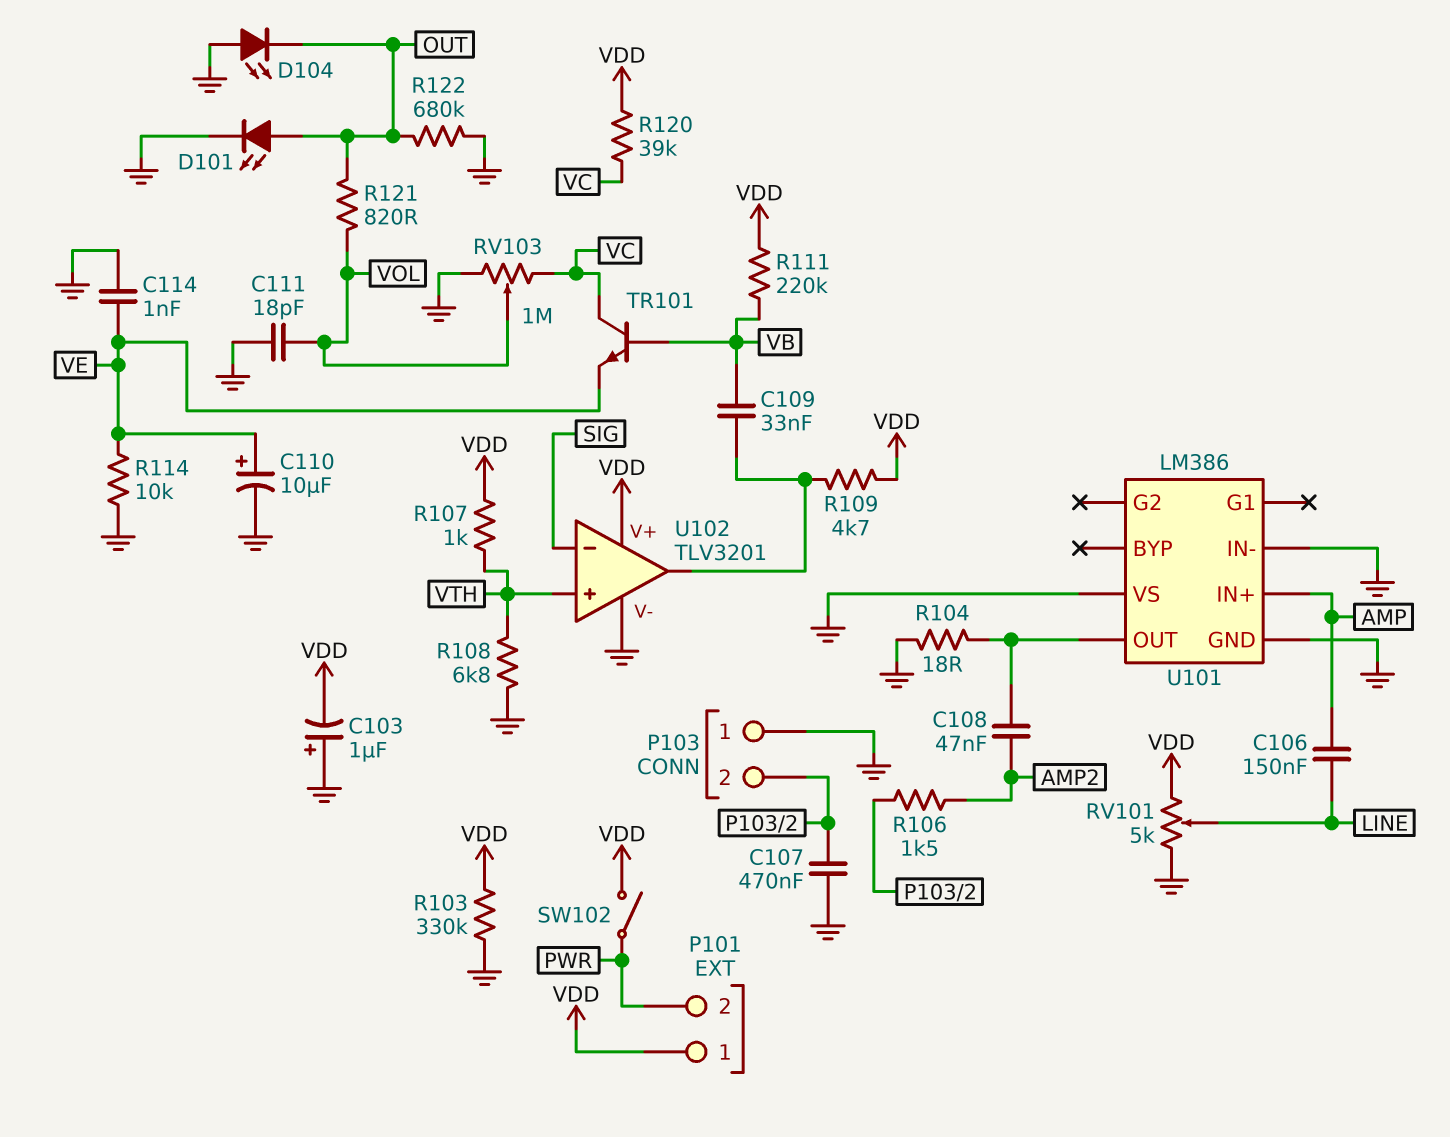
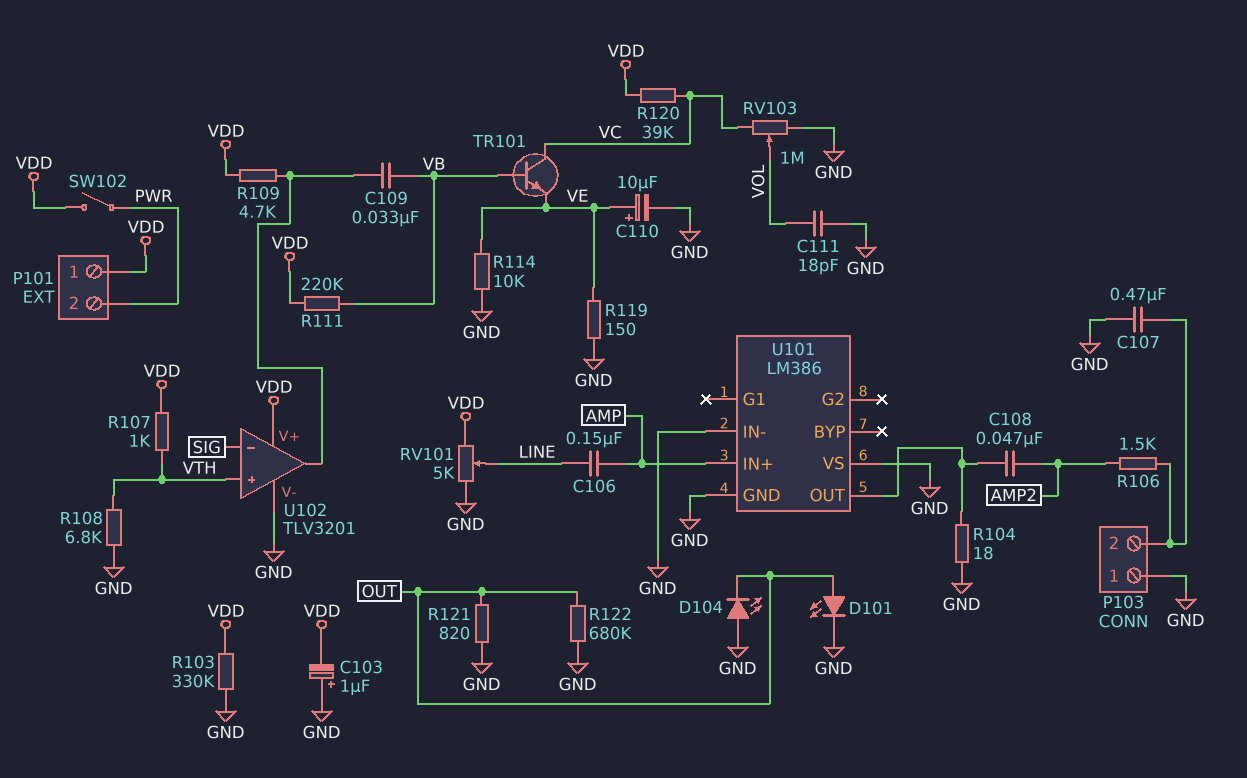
C114: 1nF (GND, VE) -> none
R119: none -> 150 (GND, VE)
R121: 820 (OUT, VOL) -> 820 (GND, OUT)

